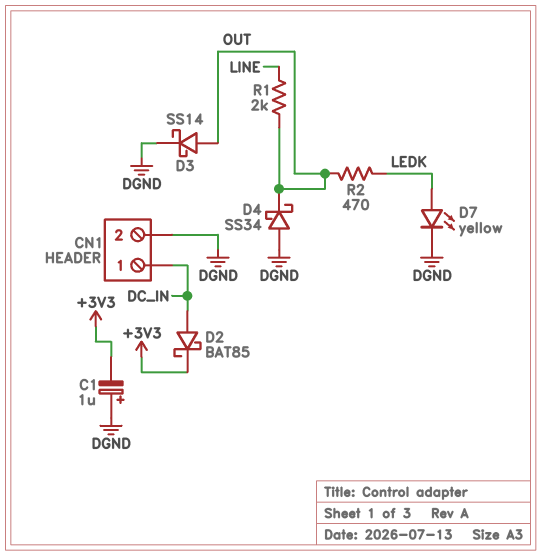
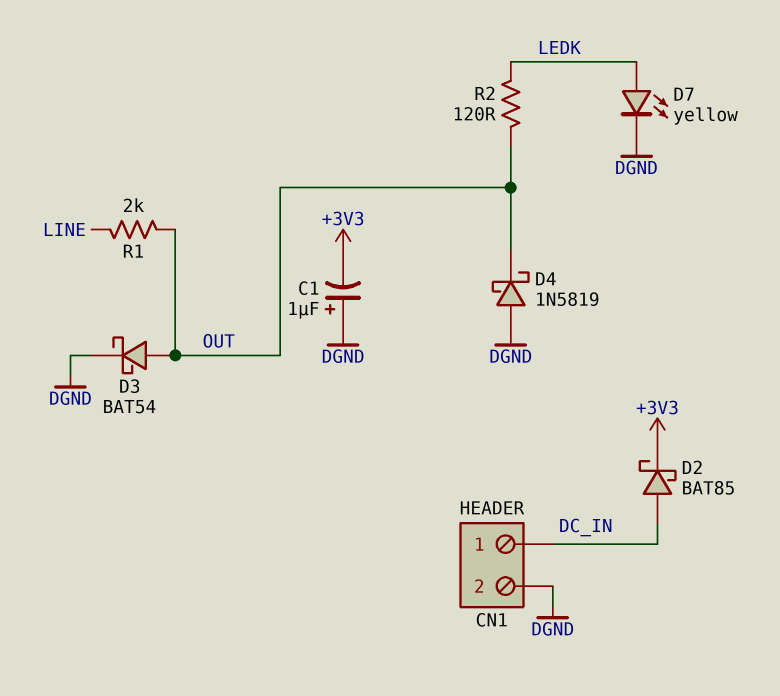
D3: schottky SS14 (A OUT, K DGND) -> schottky BAT54 (A OUT, K DGND)
D4: schottky SS34 (A DGND, K OUT) -> schottky 1N5819 (A DGND, K OUT)
R2: 470 (LEDK, OUT) -> 120 (LEDK, OUT)

